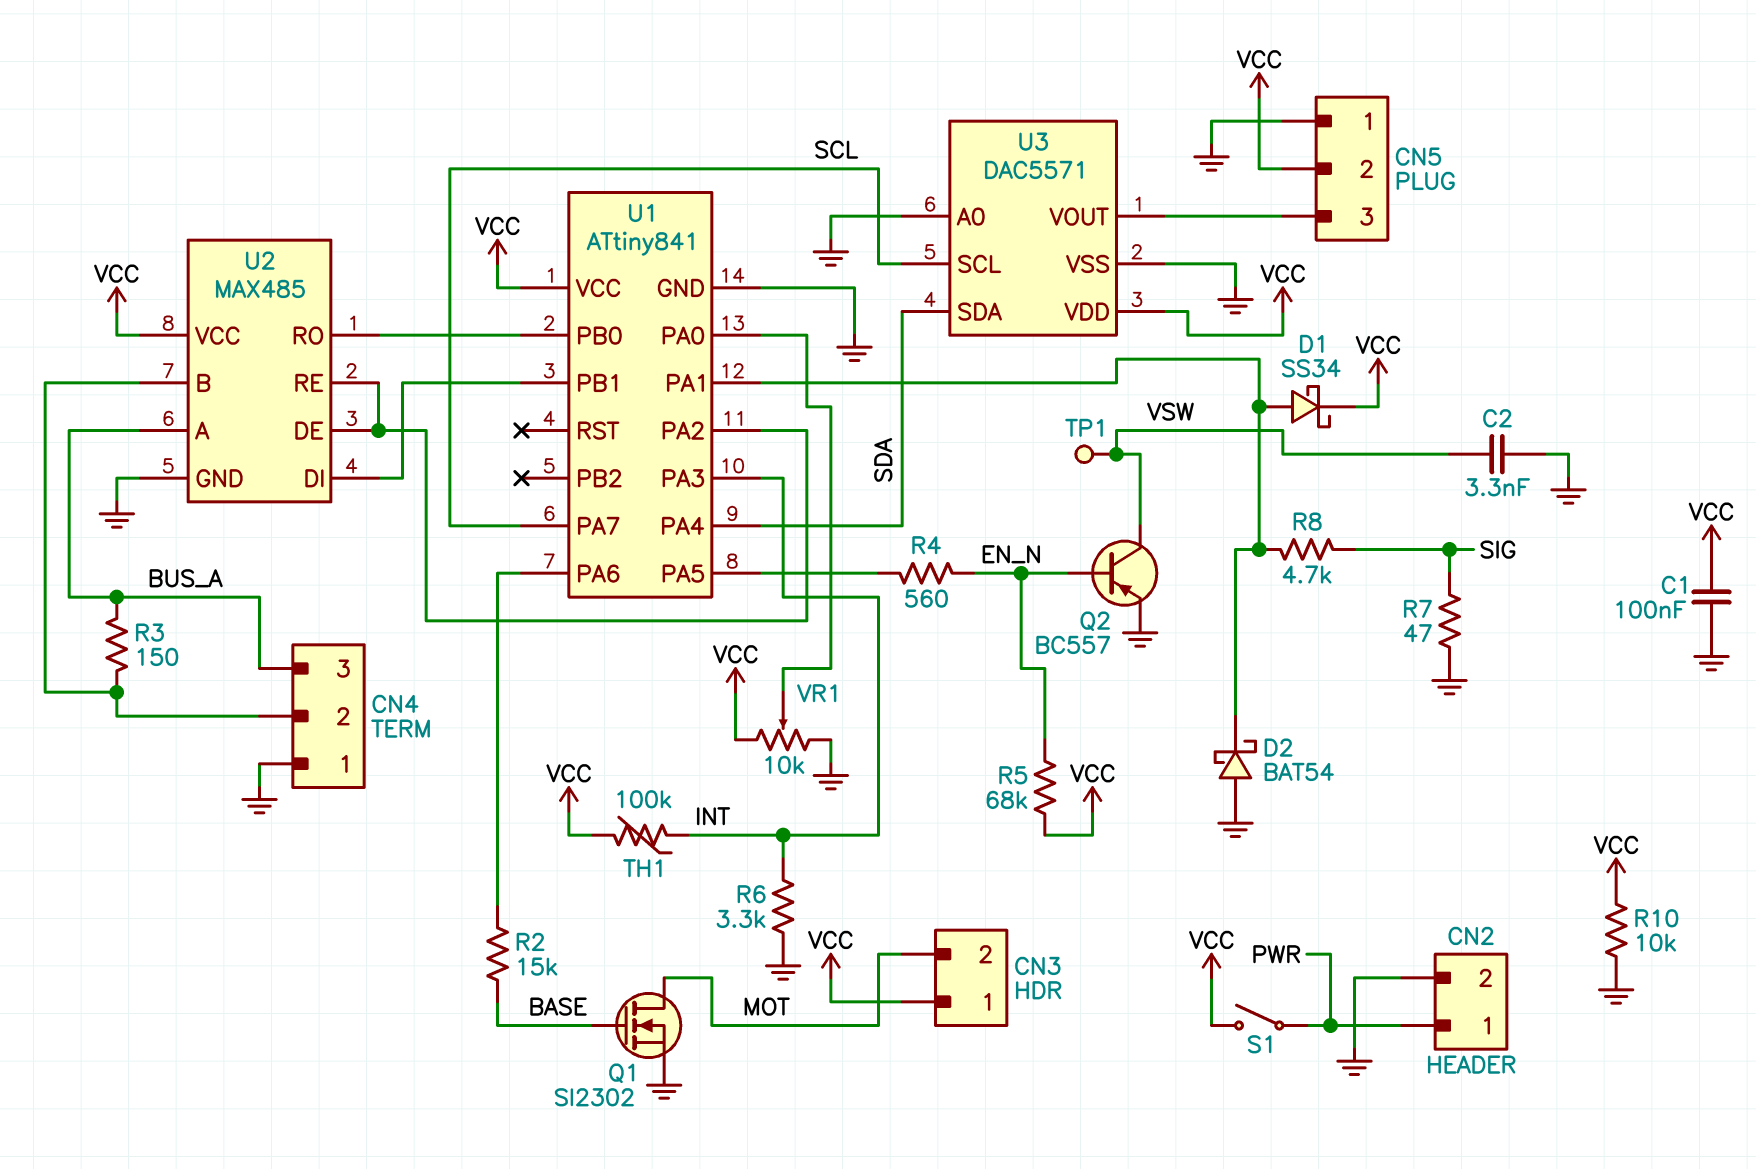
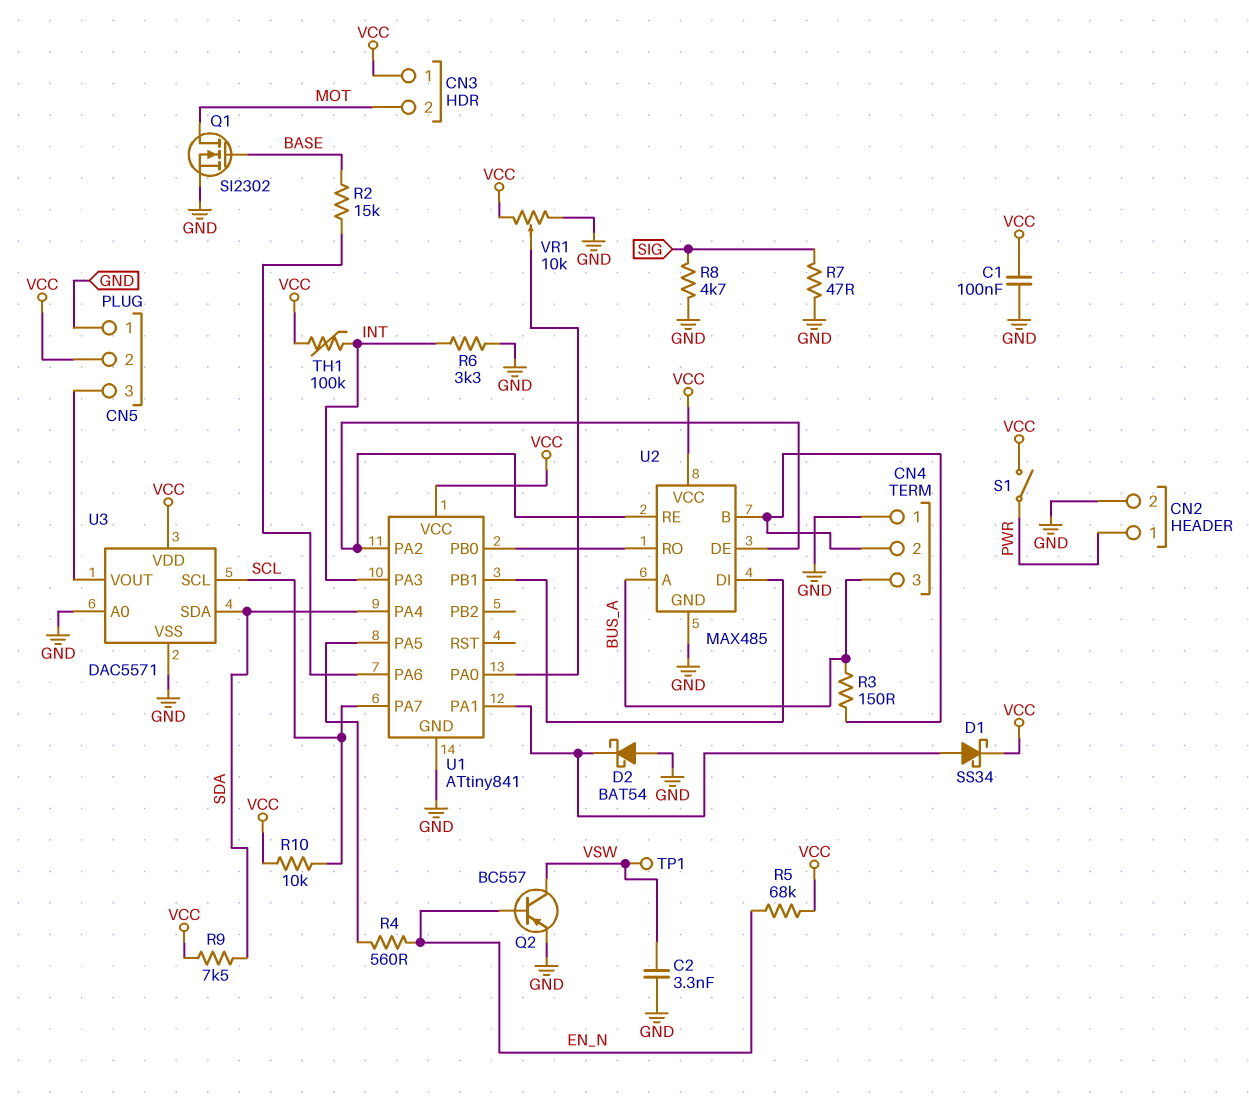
R8: 4.7k (SIG, U1/PA1) -> 4.7k (GND, SIG)
R9: none -> 7.5k (SDA, VCC)
R10: 10k (GND, VCC) -> 10k (SCL, VCC)

